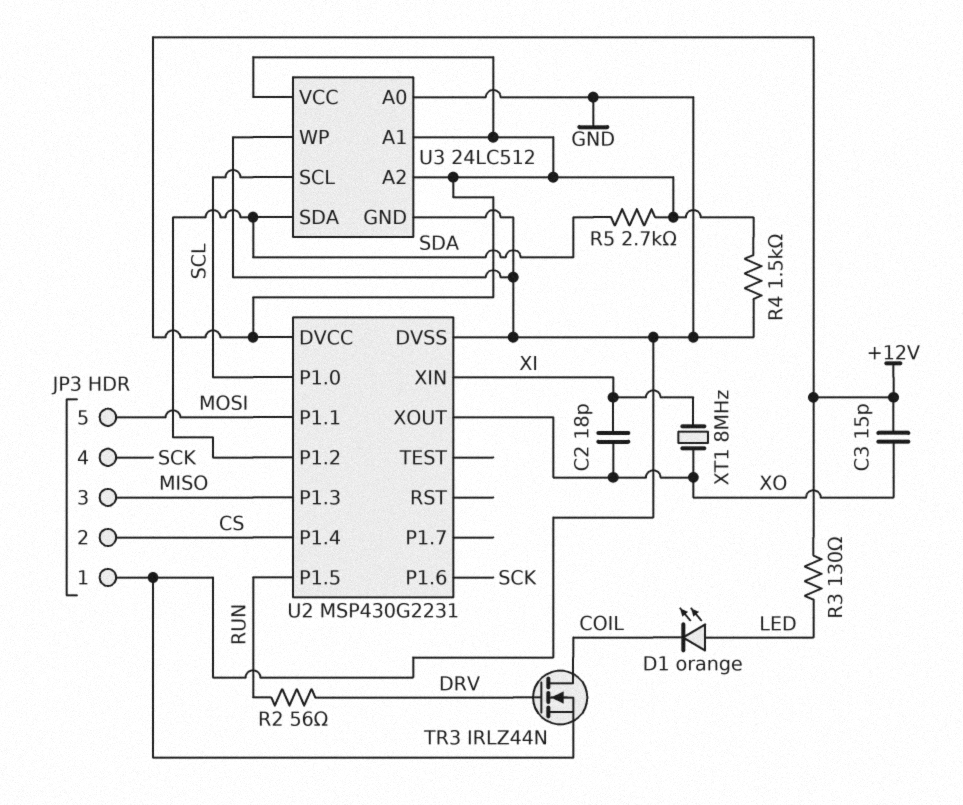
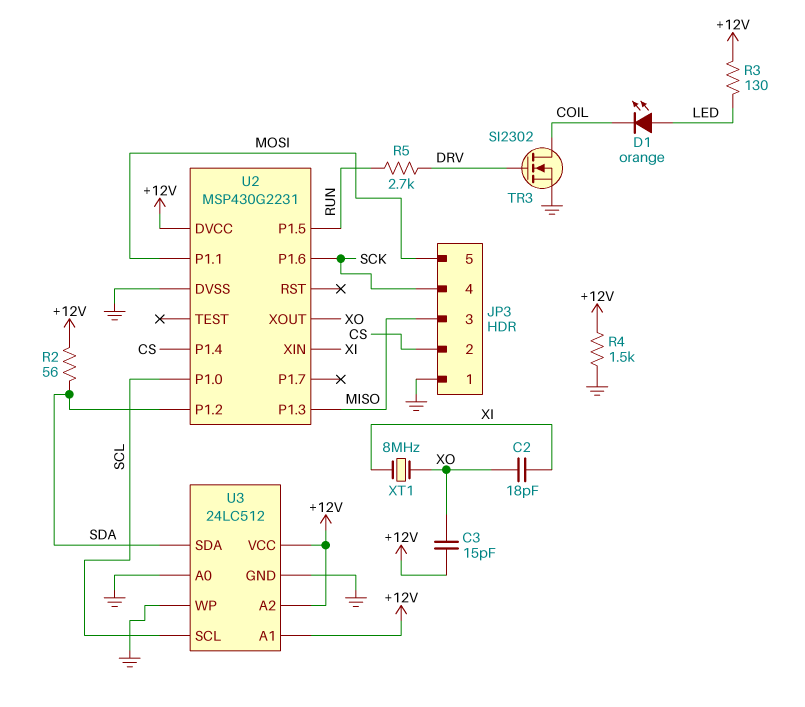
R2: 56 (DRV, RUN) -> 56 (+12V, SDA)
R5: 2.7k (+12V, SDA) -> 2.7k (DRV, RUN)
TR3: NMOS IRLZ44N (G DRV, D COIL, S GND) -> NMOS SI2302 (G DRV, D COIL, S GND)

